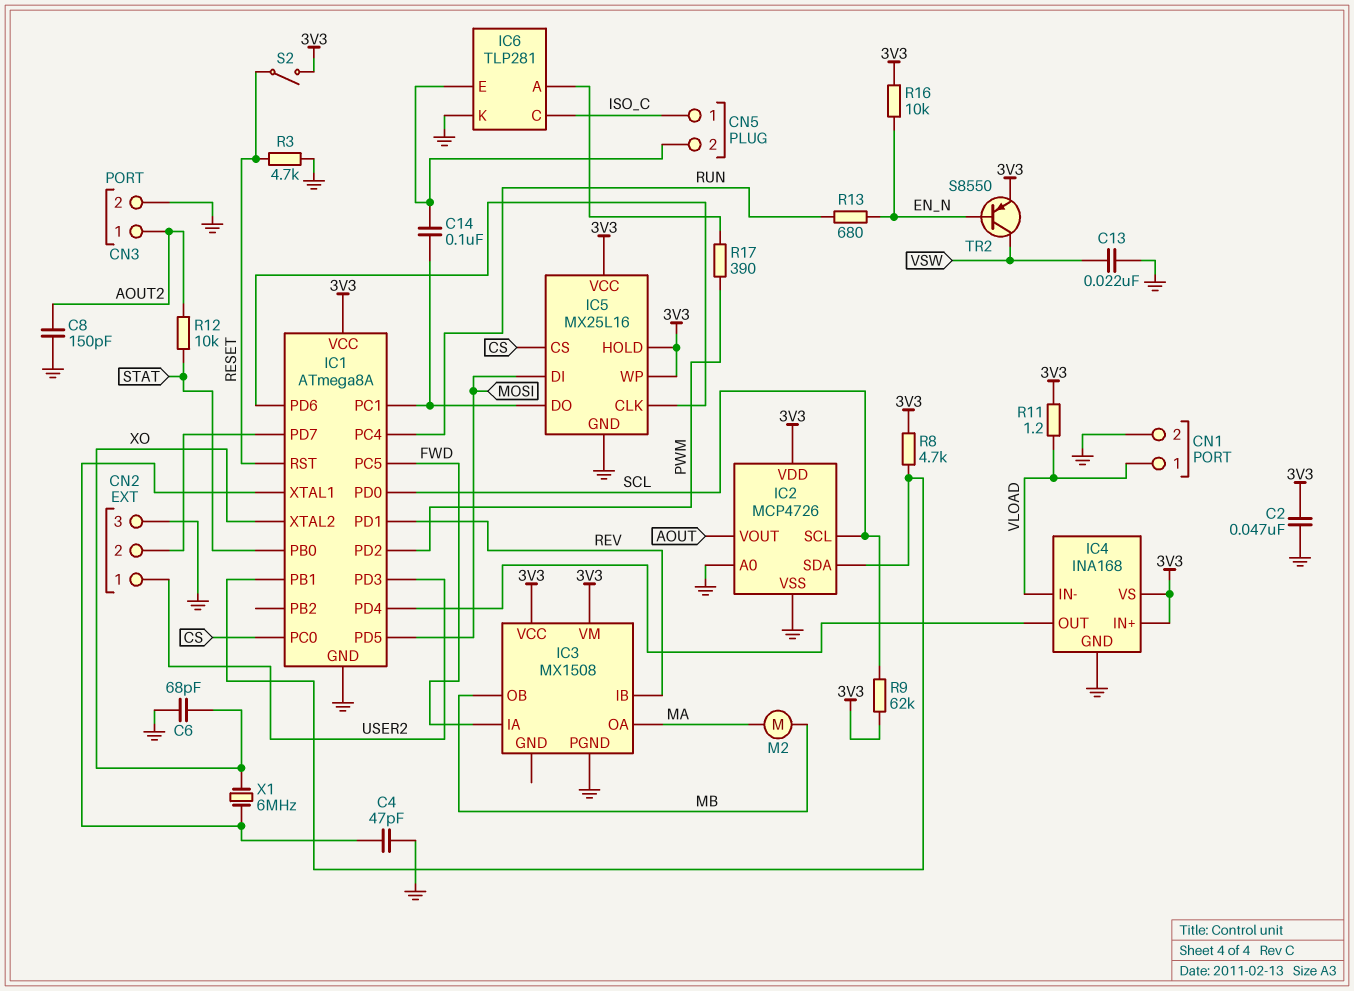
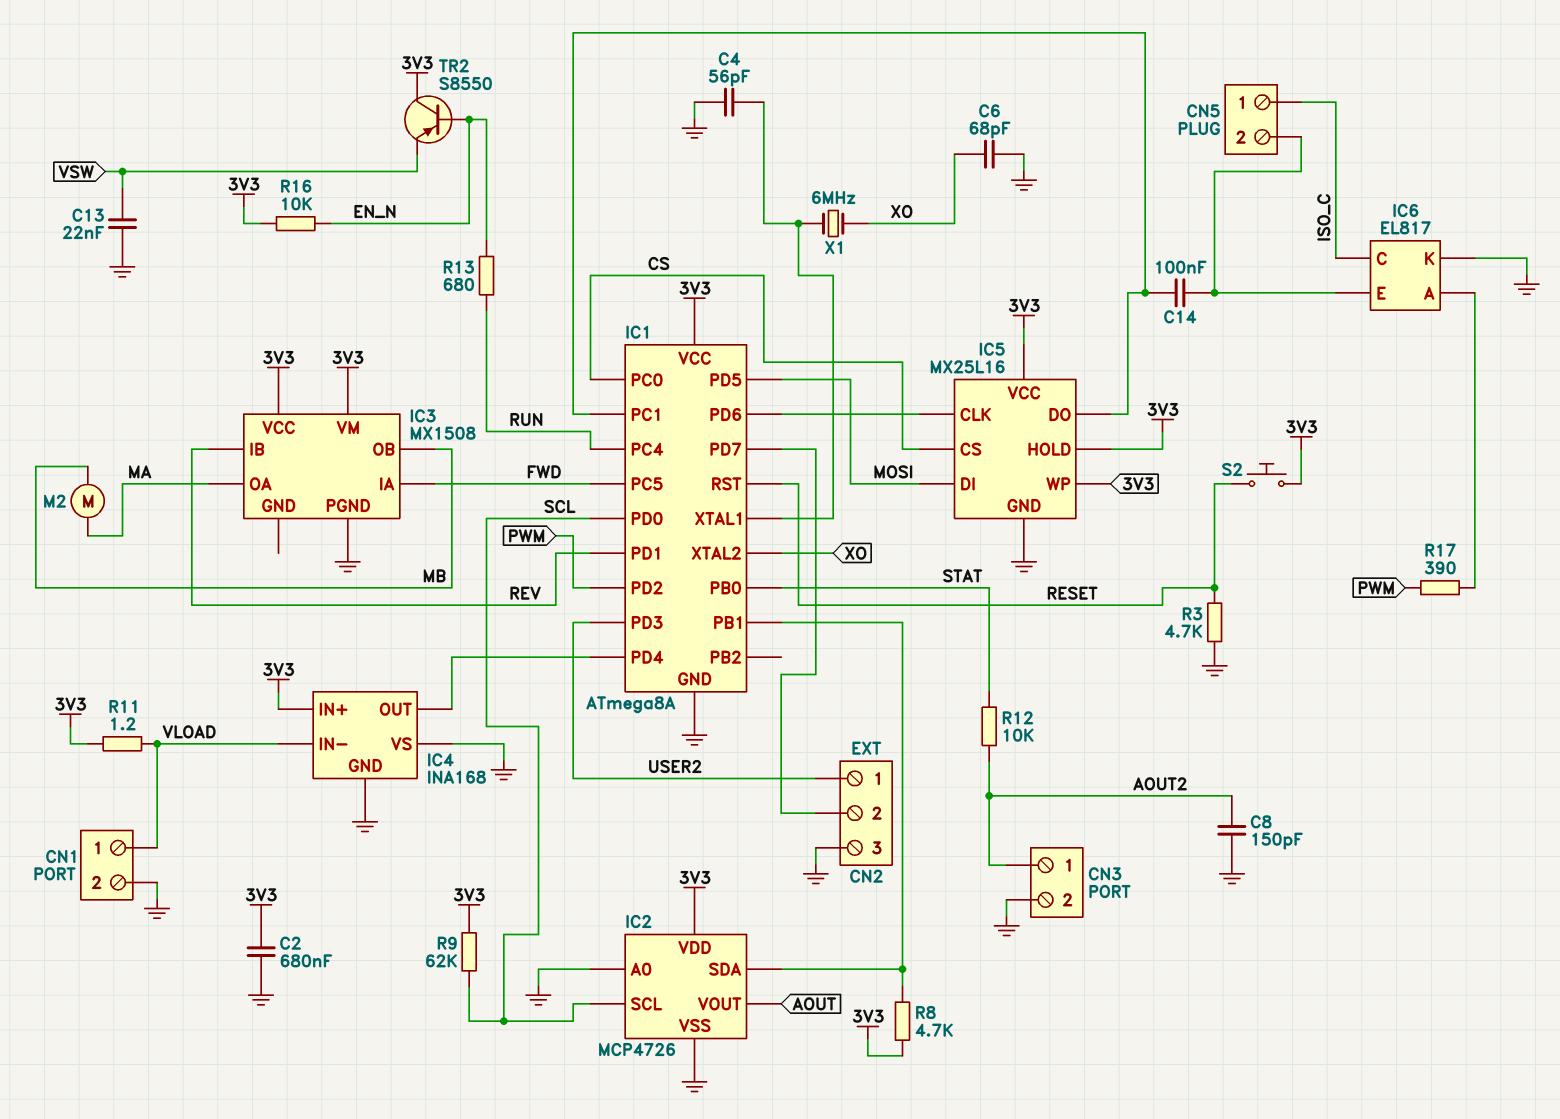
C2: 47nF (3V3, GND) -> 680nF (3V3, GND)
C4: 47pF (GND, IC1/XTAL1) -> 56pF (GND, IC1/XTAL1)
IC4 pin VS: 3V3 -> GND
IC6: TLP281 -> EL817
S2: switch (3V3, RESET) -> button (3V3, RESET)
TR2: PNP S8550 (B EN_N, C VSW, E 3V3) -> PNP S8550 (B EN_N, C 3V3, E VSW)

